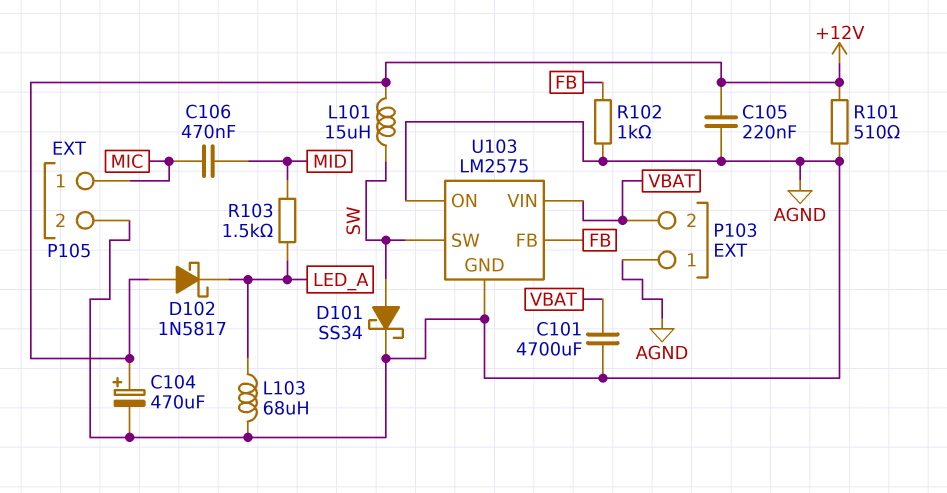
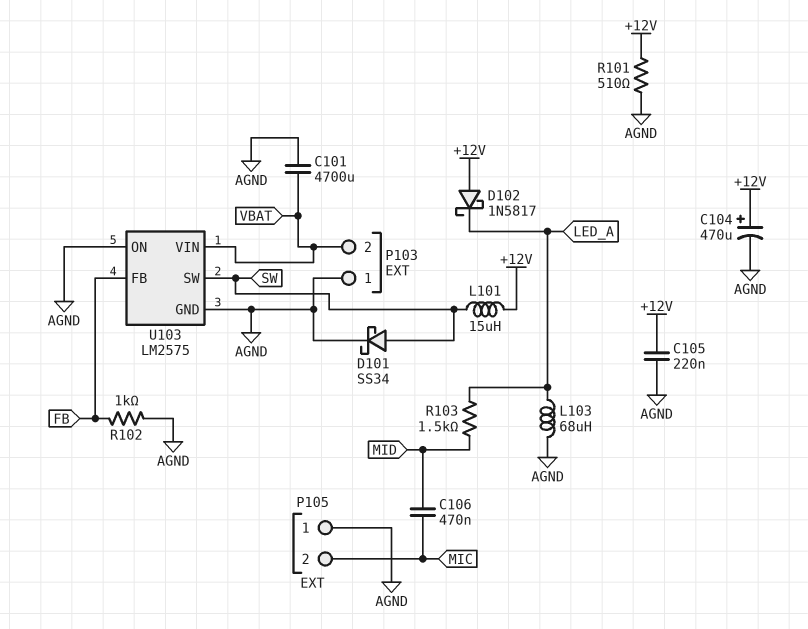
P105 pin 1: MIC -> AGND
P105 pin 2: AGND -> MIC

